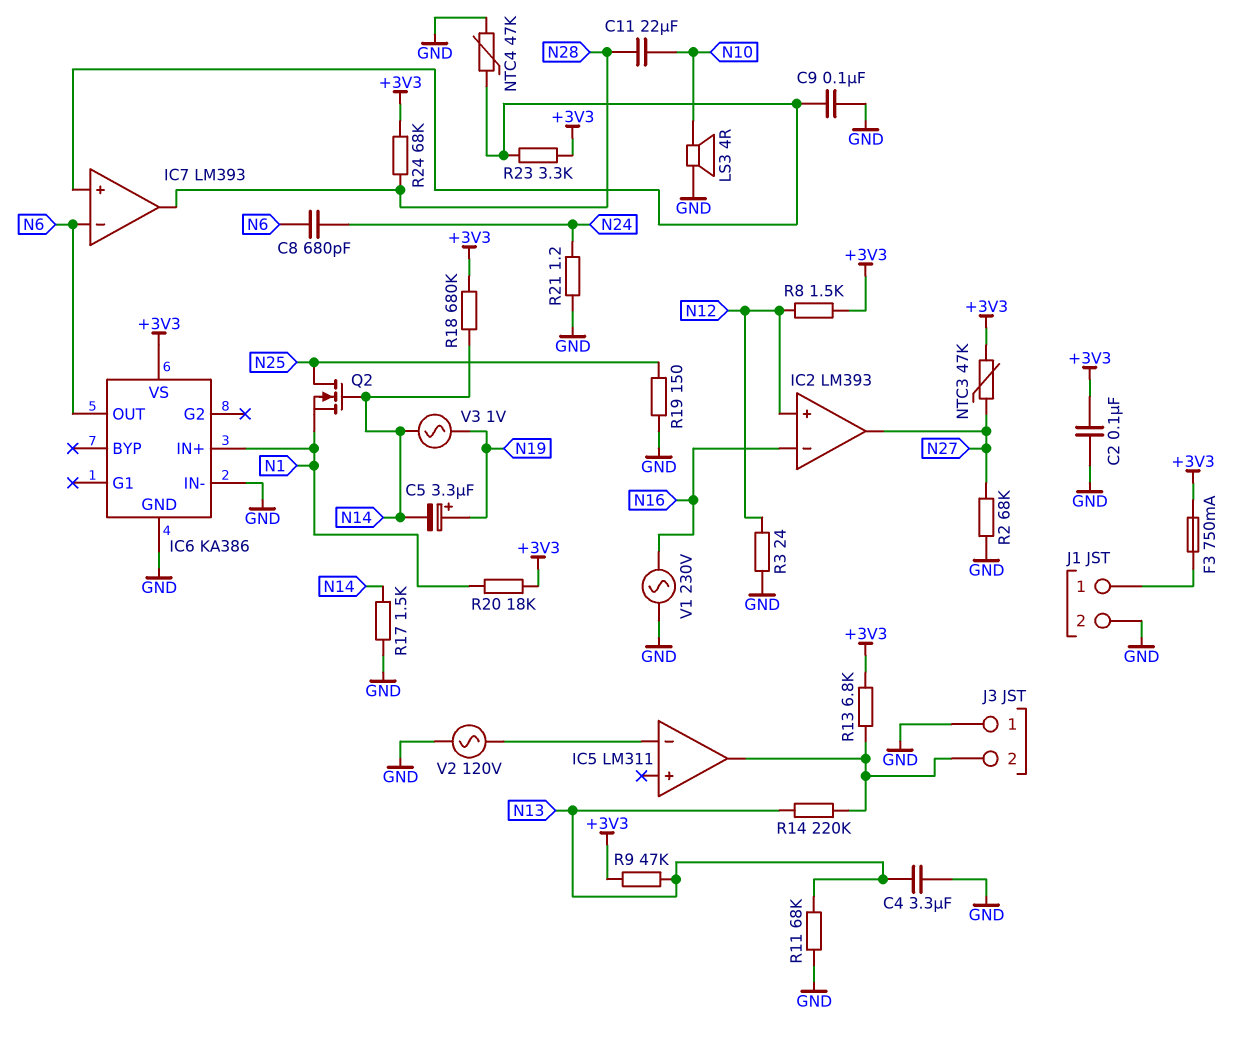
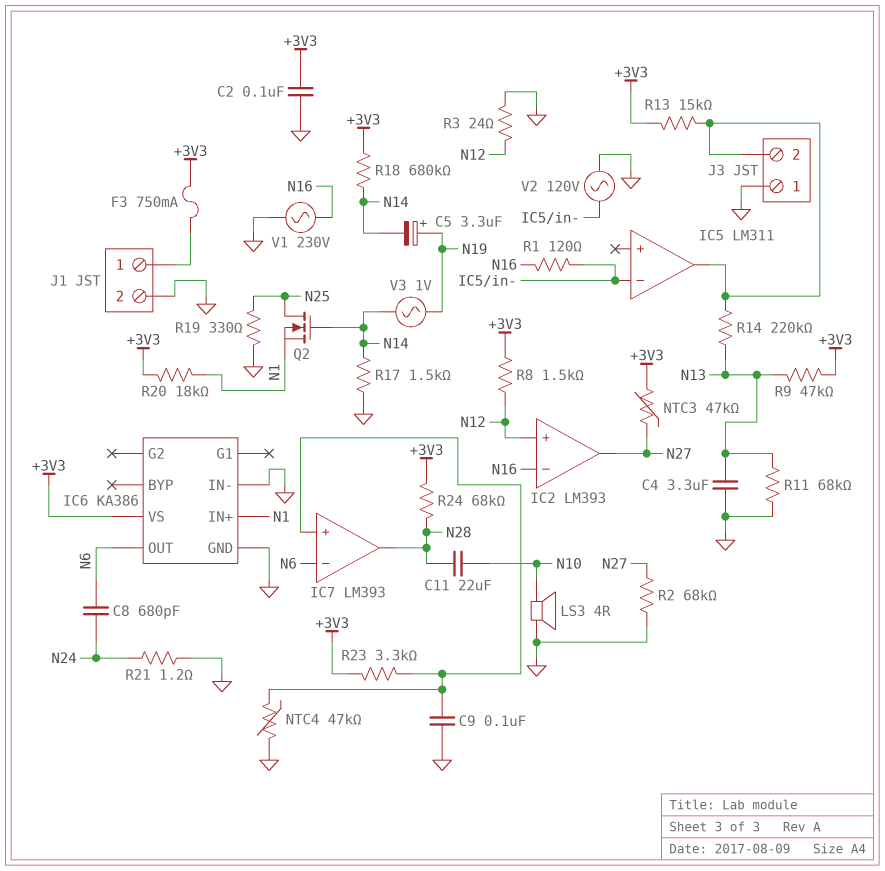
R1: none -> 120 (IC5/in-, N16)
R13: 6.8k (+3V3, IC5/out) -> 15k (+3V3, IC5/out)
R19: 150 (GND, N25) -> 330 (GND, N25)

